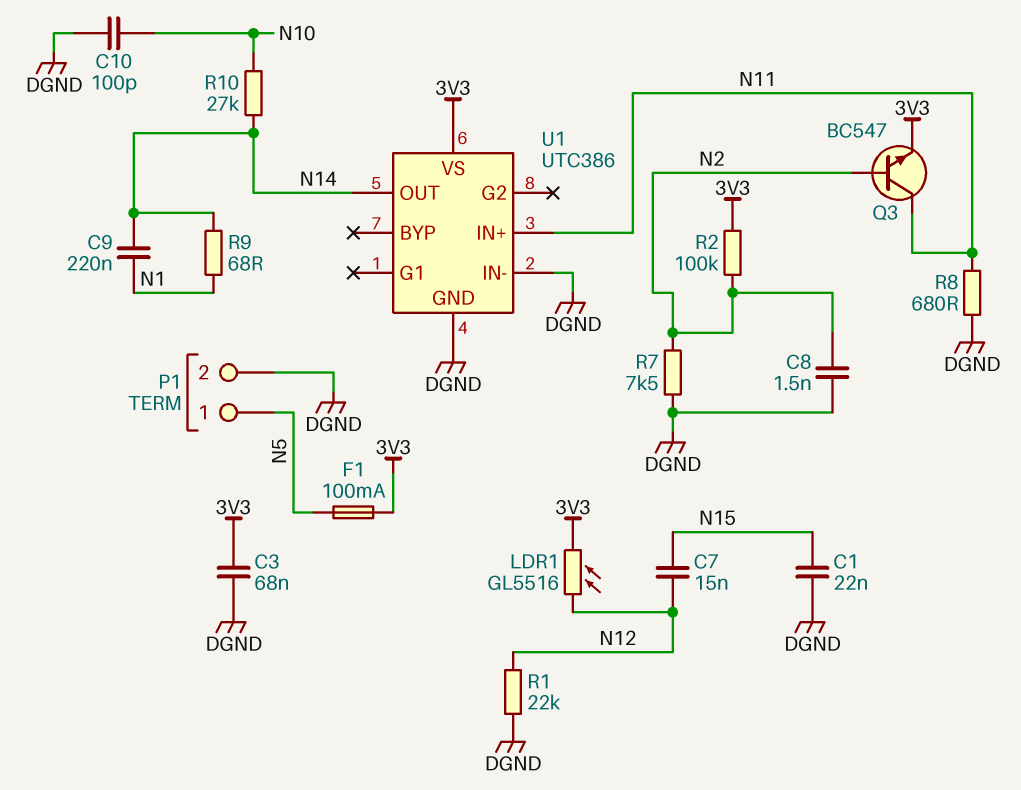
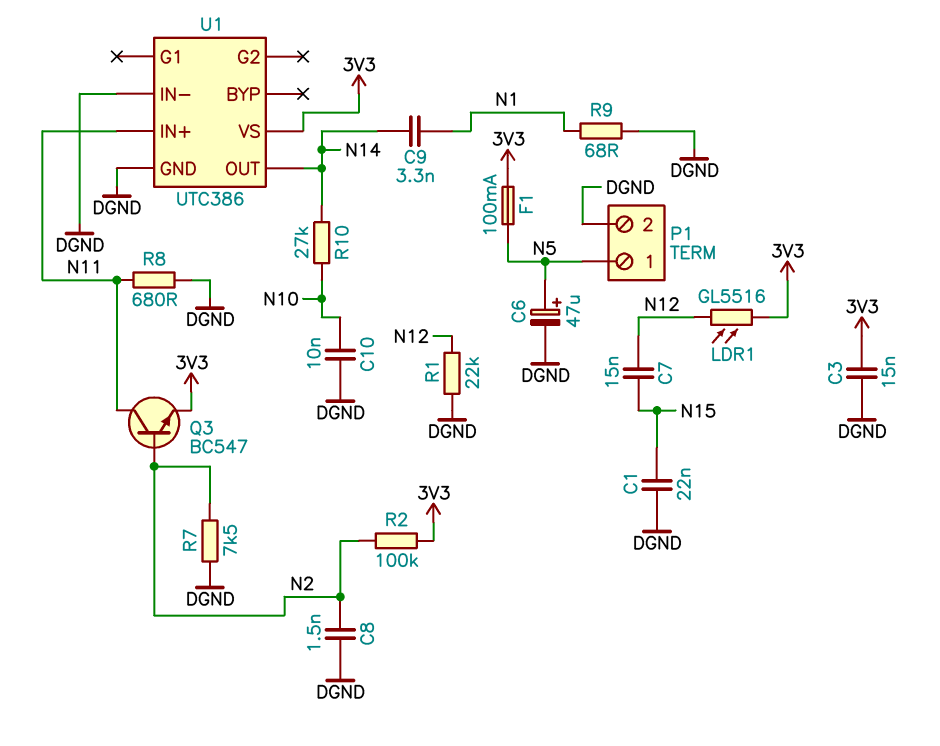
C3: 68nF (3V3, DGND) -> 15nF (3V3, DGND)
C6: none -> 47uF (plus N5, minus DGND)
C9: 220nF (N1, N14) -> 3.3nF (N1, N14)
C10: 100pF (DGND, N10) -> 10nF (DGND, N10)
R9: 68 (N1, N14) -> 68 (DGND, N1)

